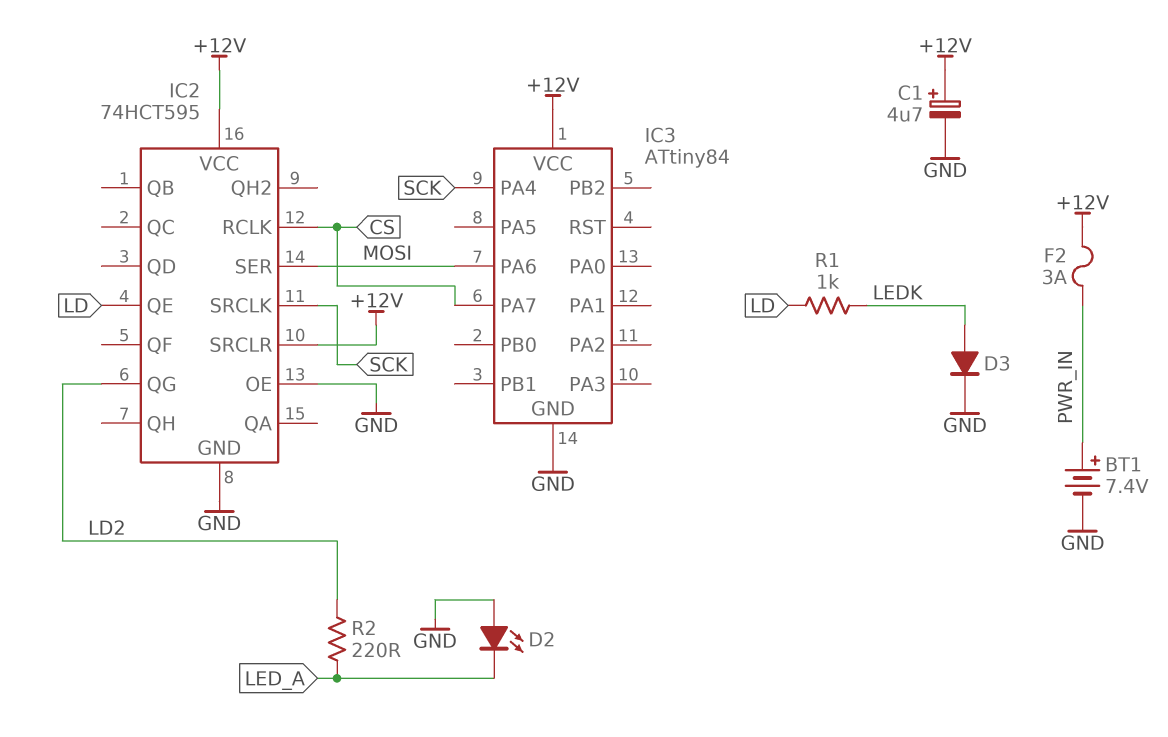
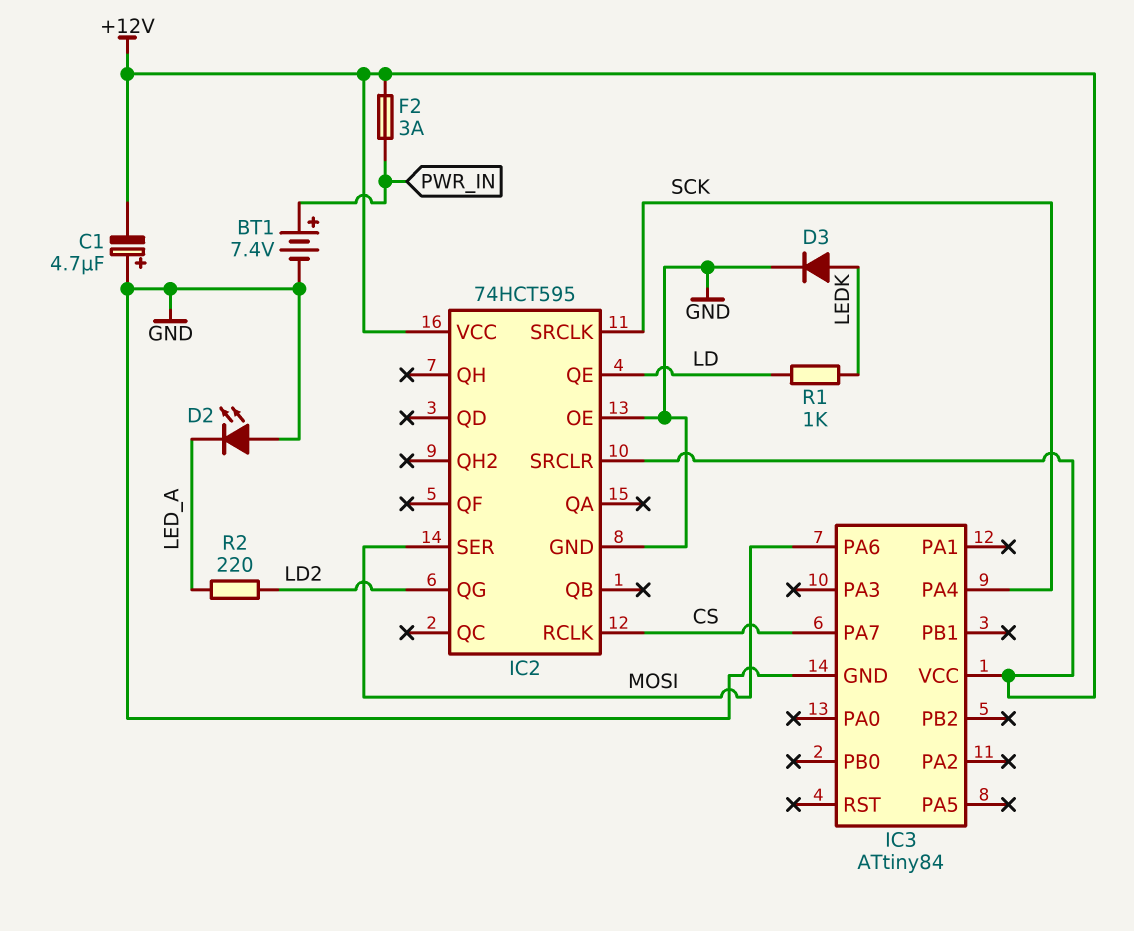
C1: 4.7uF (plus +12V, minus GND) -> 4.7uF (plus GND, minus +12V)

